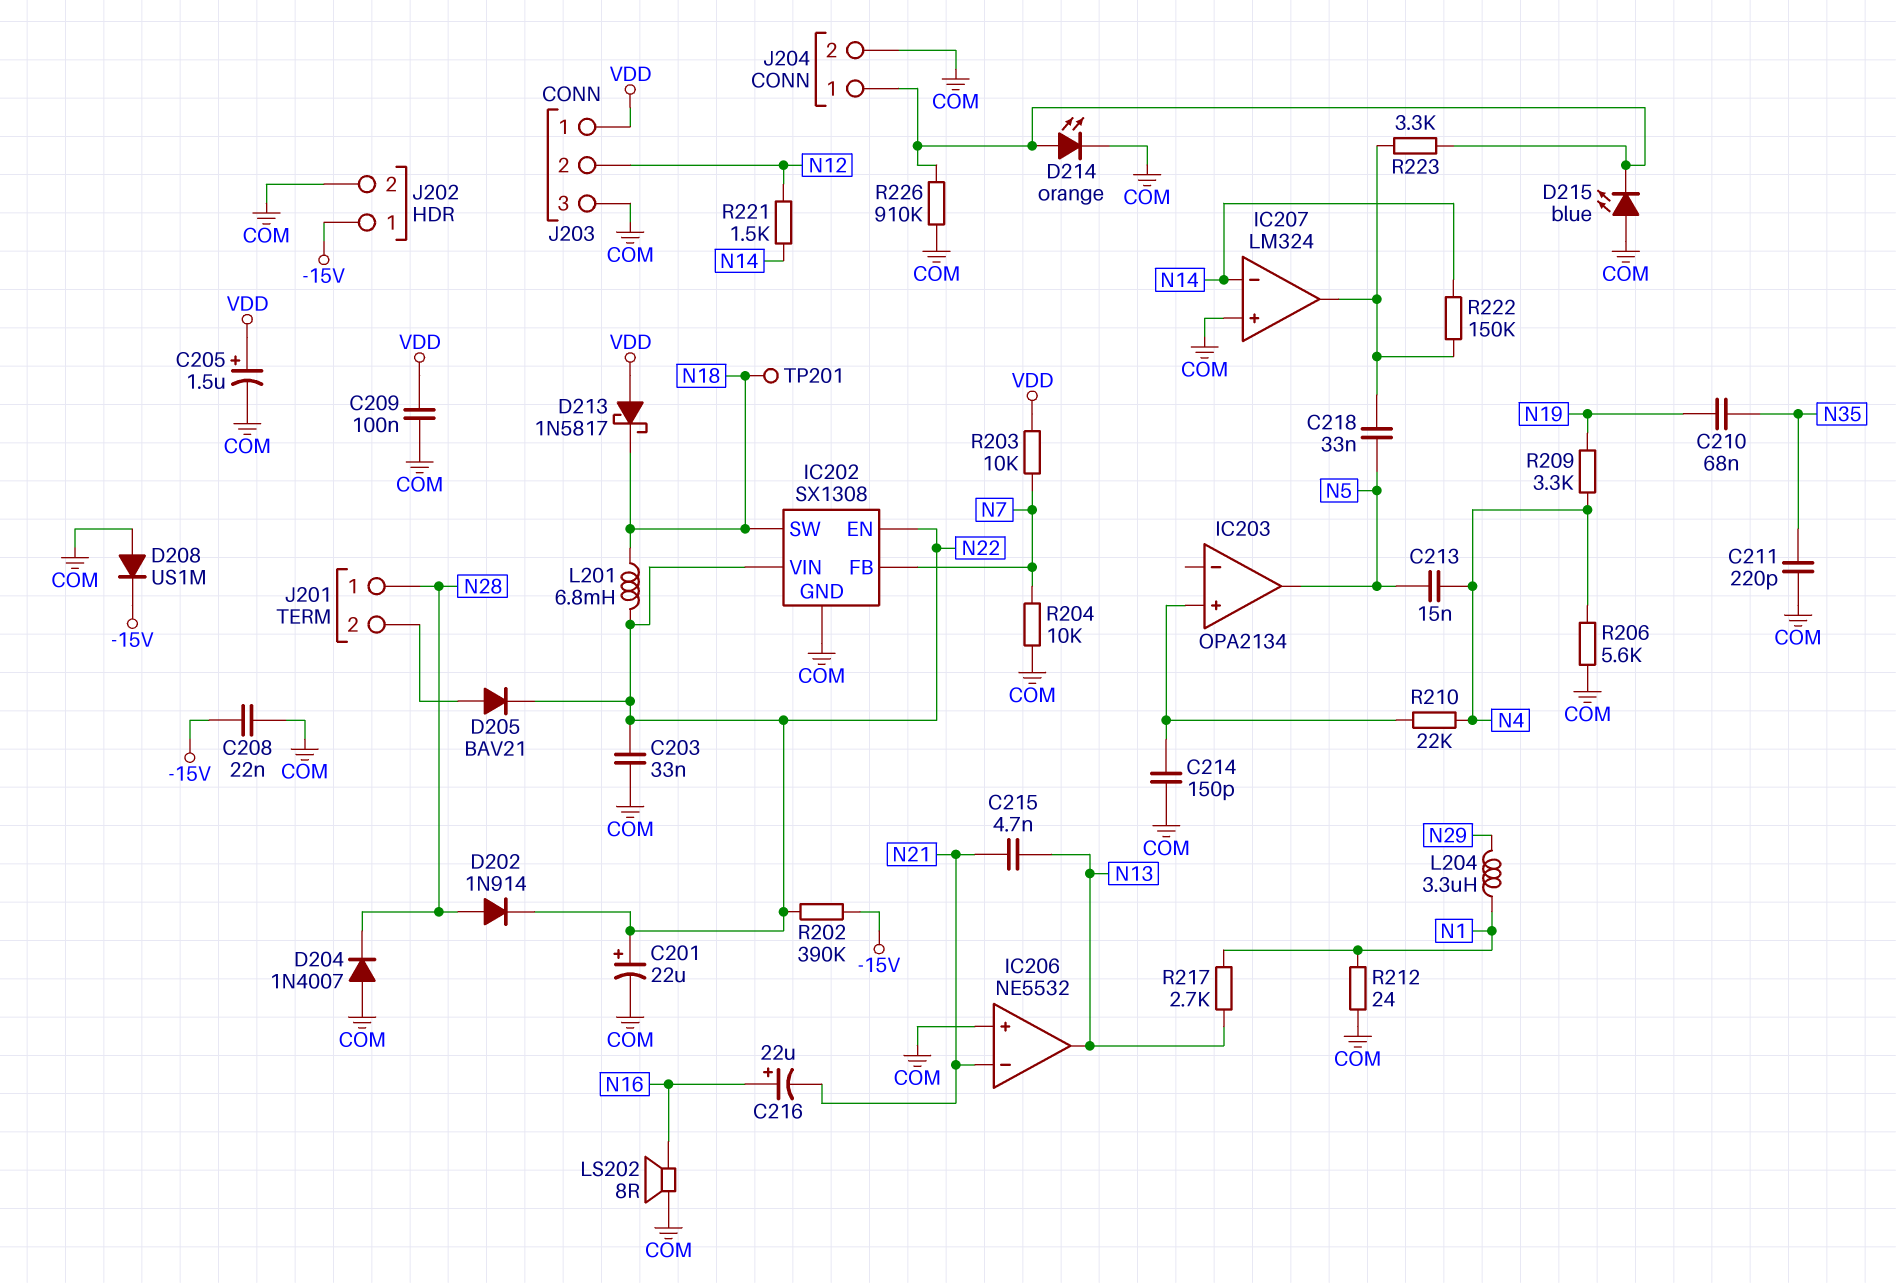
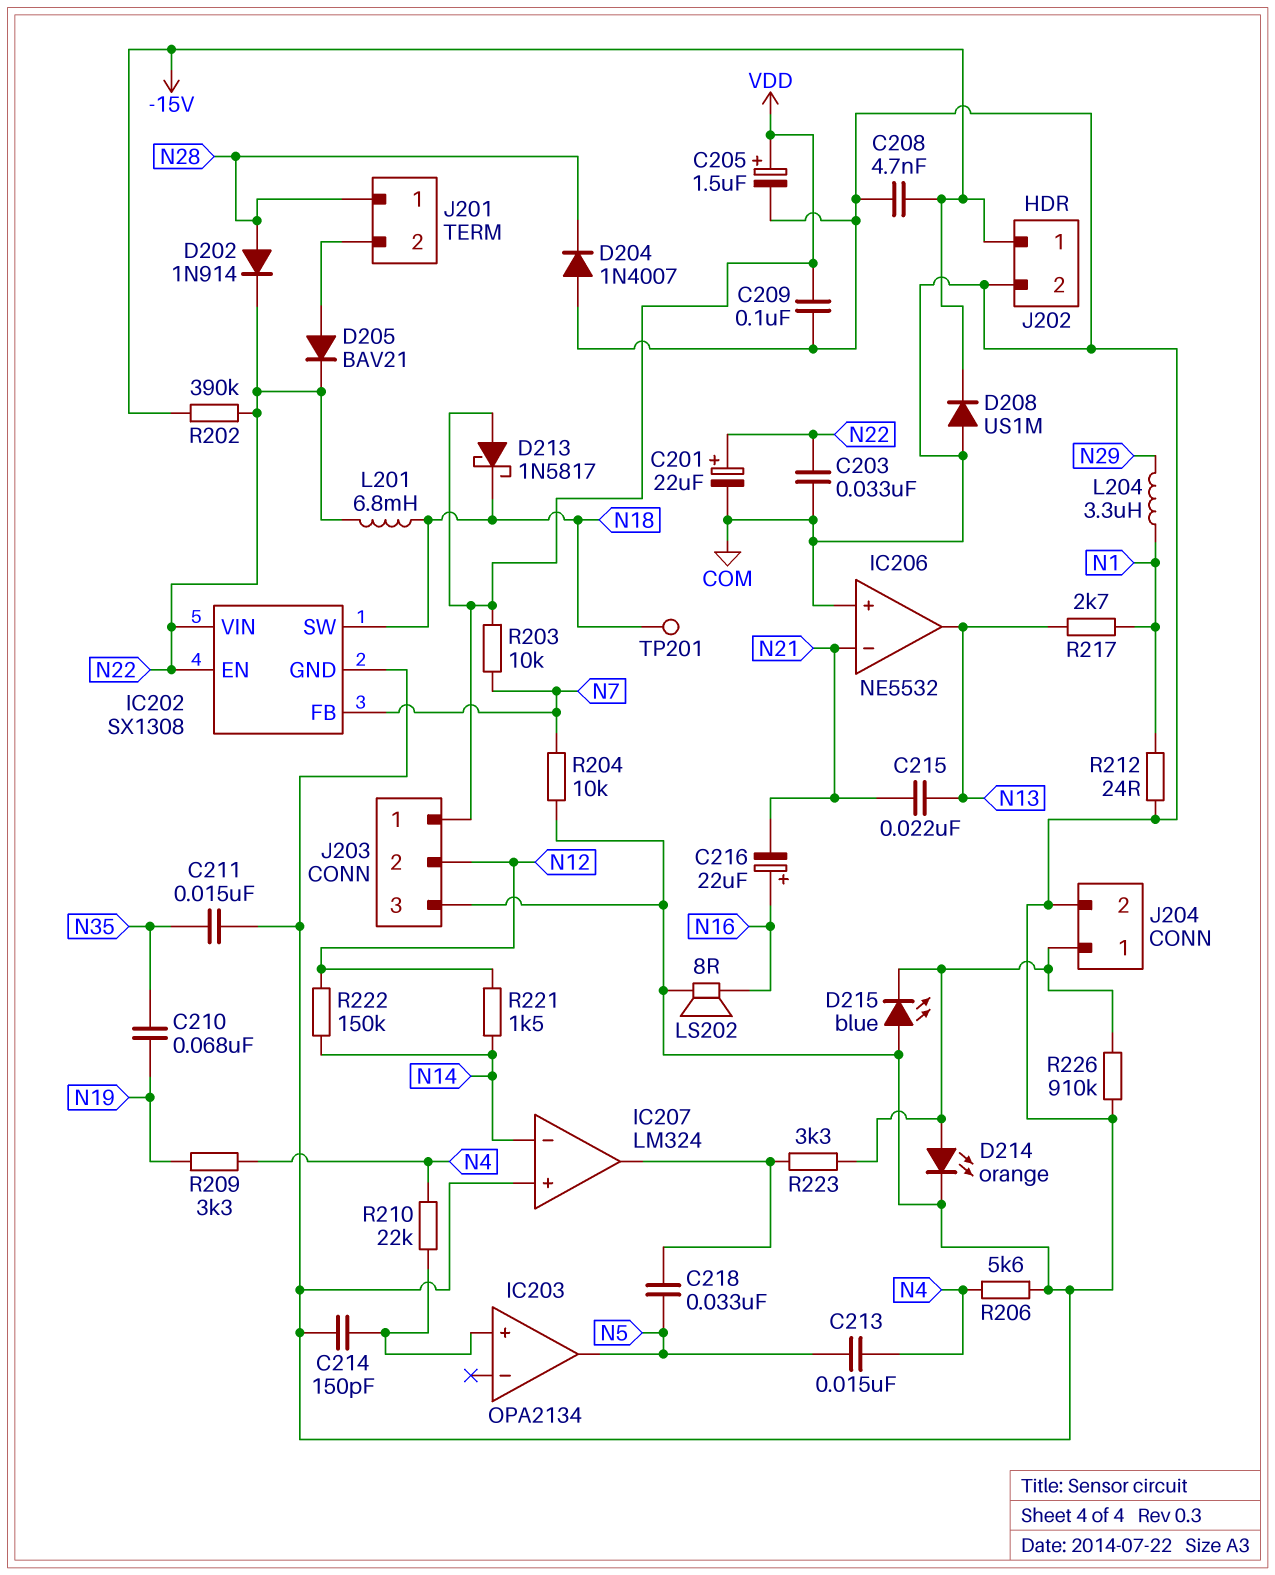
C208: 22nF (-15V, COM) -> 4.7nF (-15V, COM)
C211: 220pF (COM, N35) -> 15nF (COM, N35)
C215: 4.7nF (N13, N21) -> 22nF (N13, N21)
R222: 150k (IC207/out, N14) -> 150k (N12, N14)

